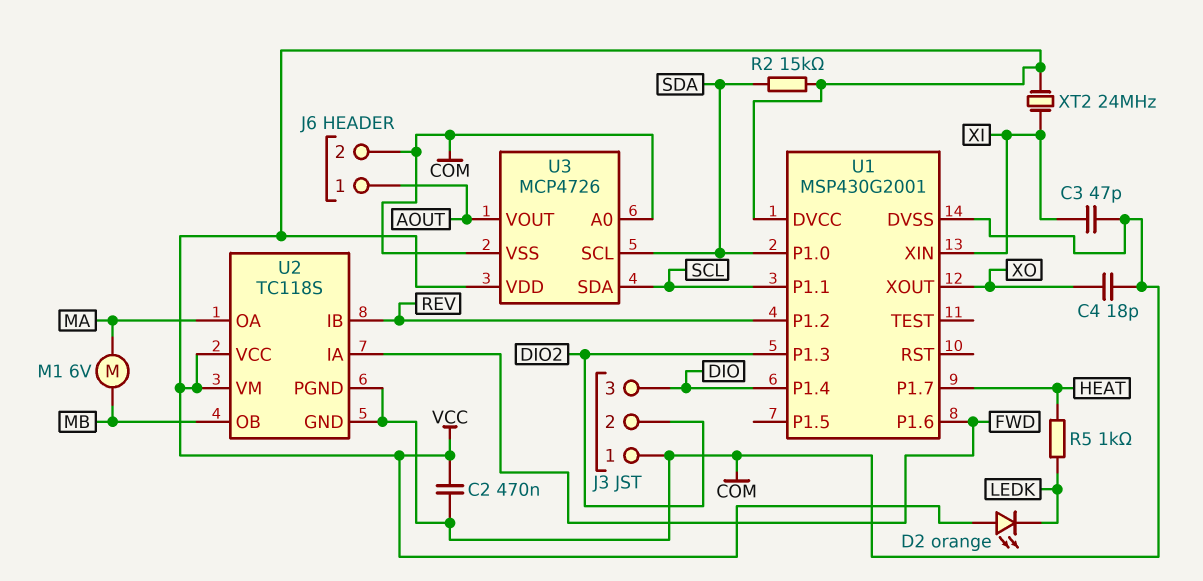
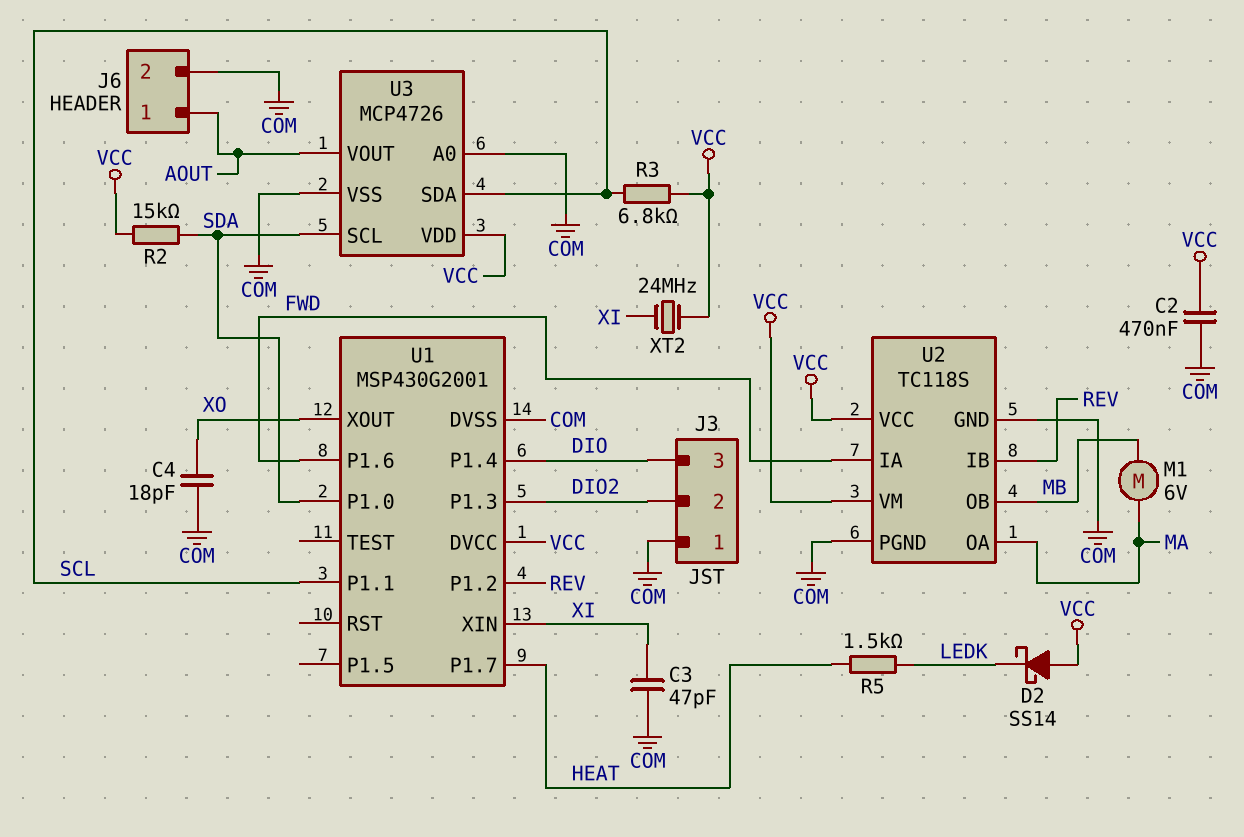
D2: LED orange (A VCC, K LEDK) -> schottky SS14 (A VCC, K LEDK)
R3: none -> 6.8k (SCL, VCC)
R5: 1k (HEAT, LEDK) -> 1.5k (HEAT, LEDK)

